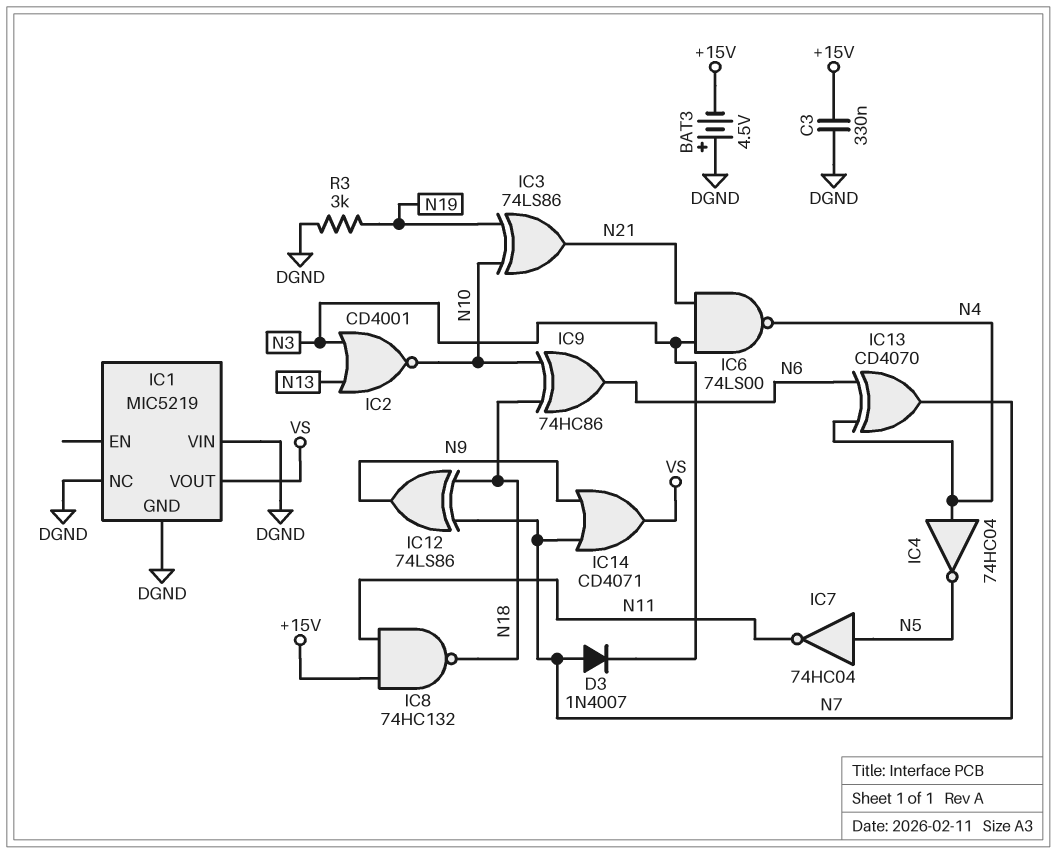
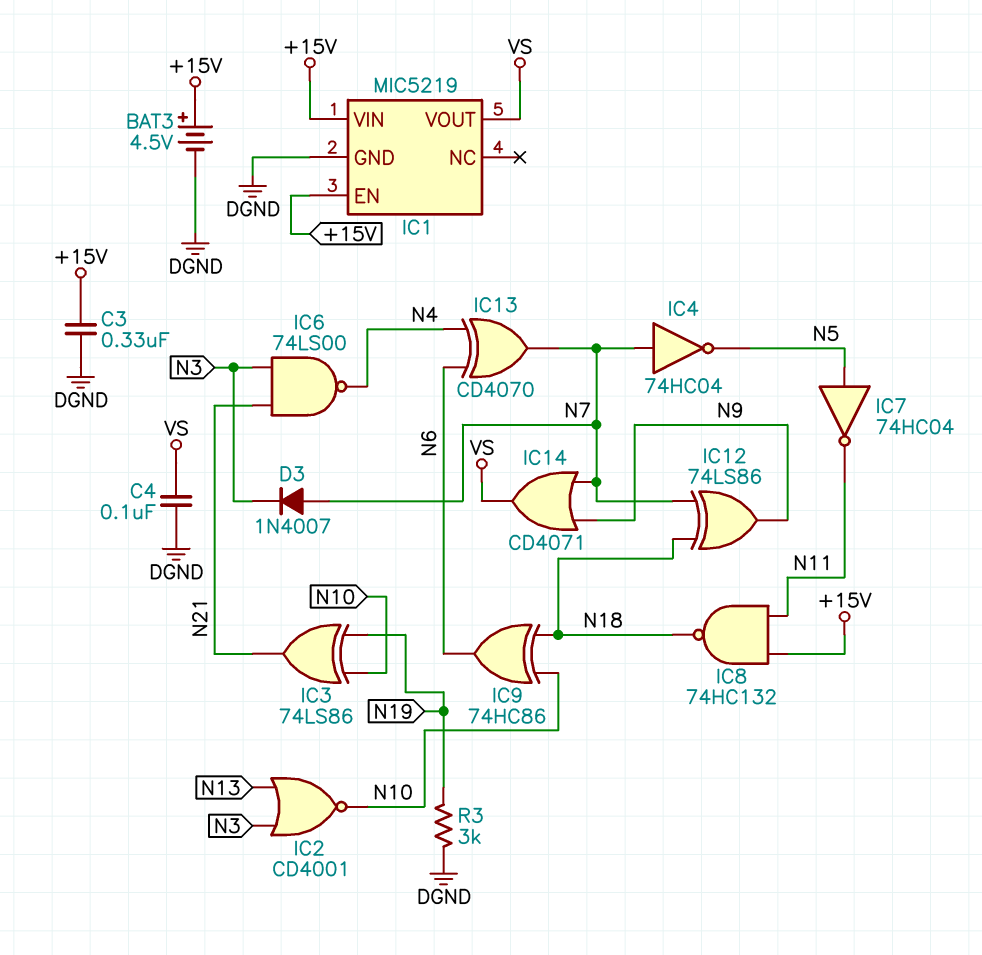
BAT3: 4.5V (plus DGND, minus +15V) -> 4.5V (plus +15V, minus DGND)
C4: none -> 100nF (DGND, VS)
IC1 pin EN: none -> +15V
IC1 pin NC: DGND -> none
IC1 pin VIN: DGND -> +15V
IC4: NOT 74HC04 (in N4, out N5) -> NOT 74HC04 (in N7, out N5)

